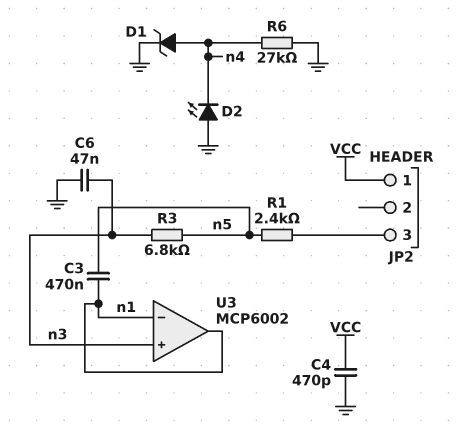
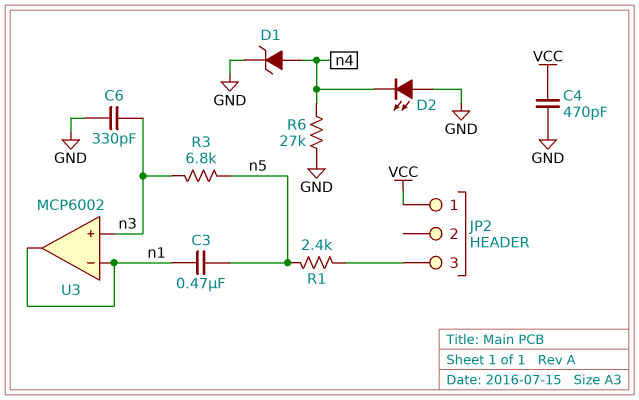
C6: 47nF (GND, n3) -> 330pF (GND, n3)

